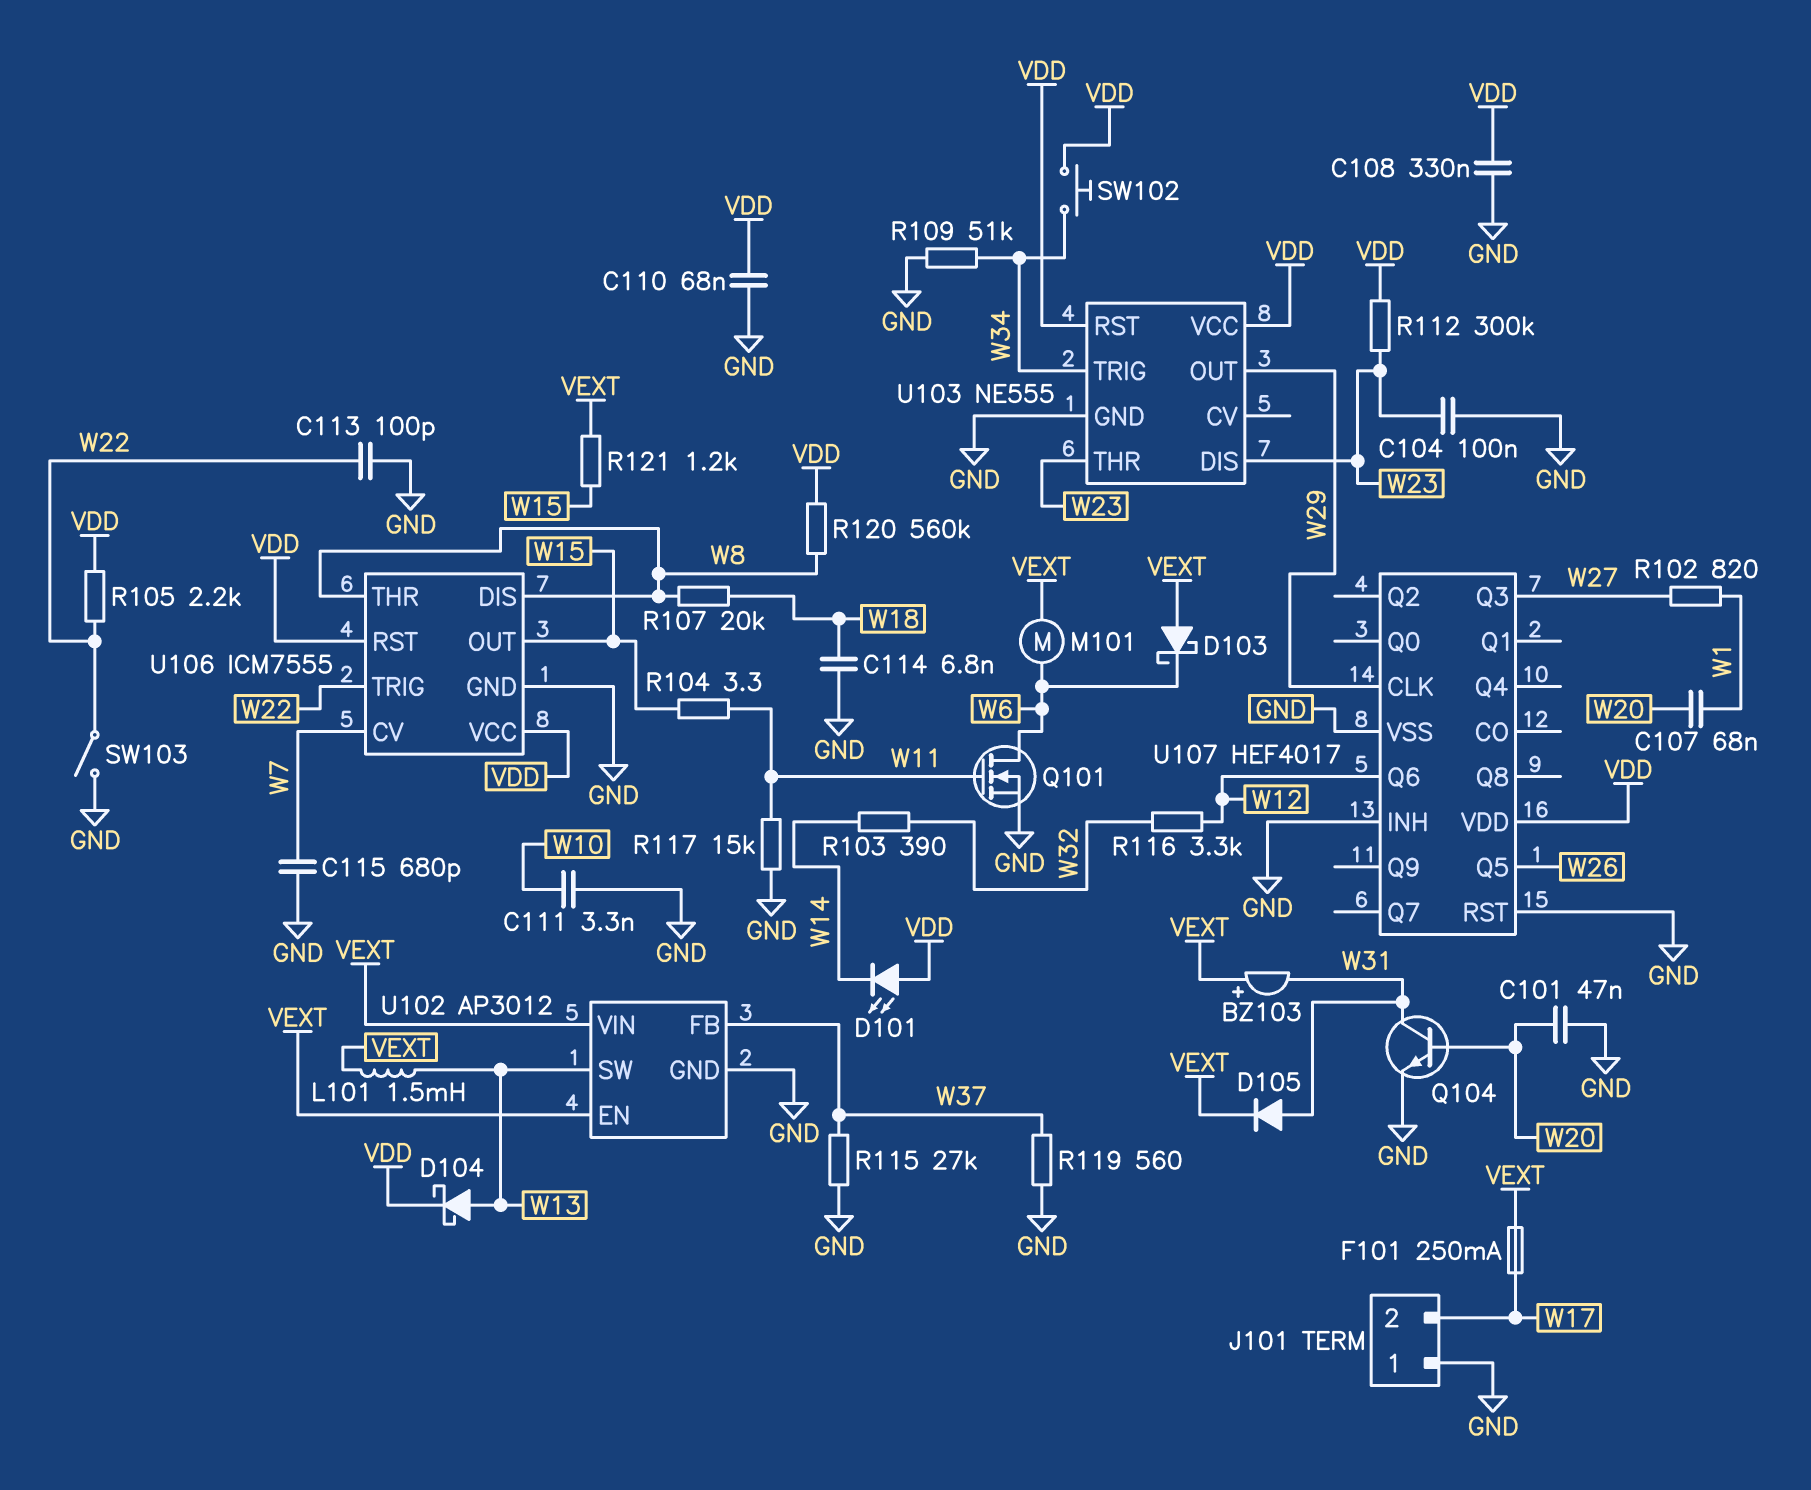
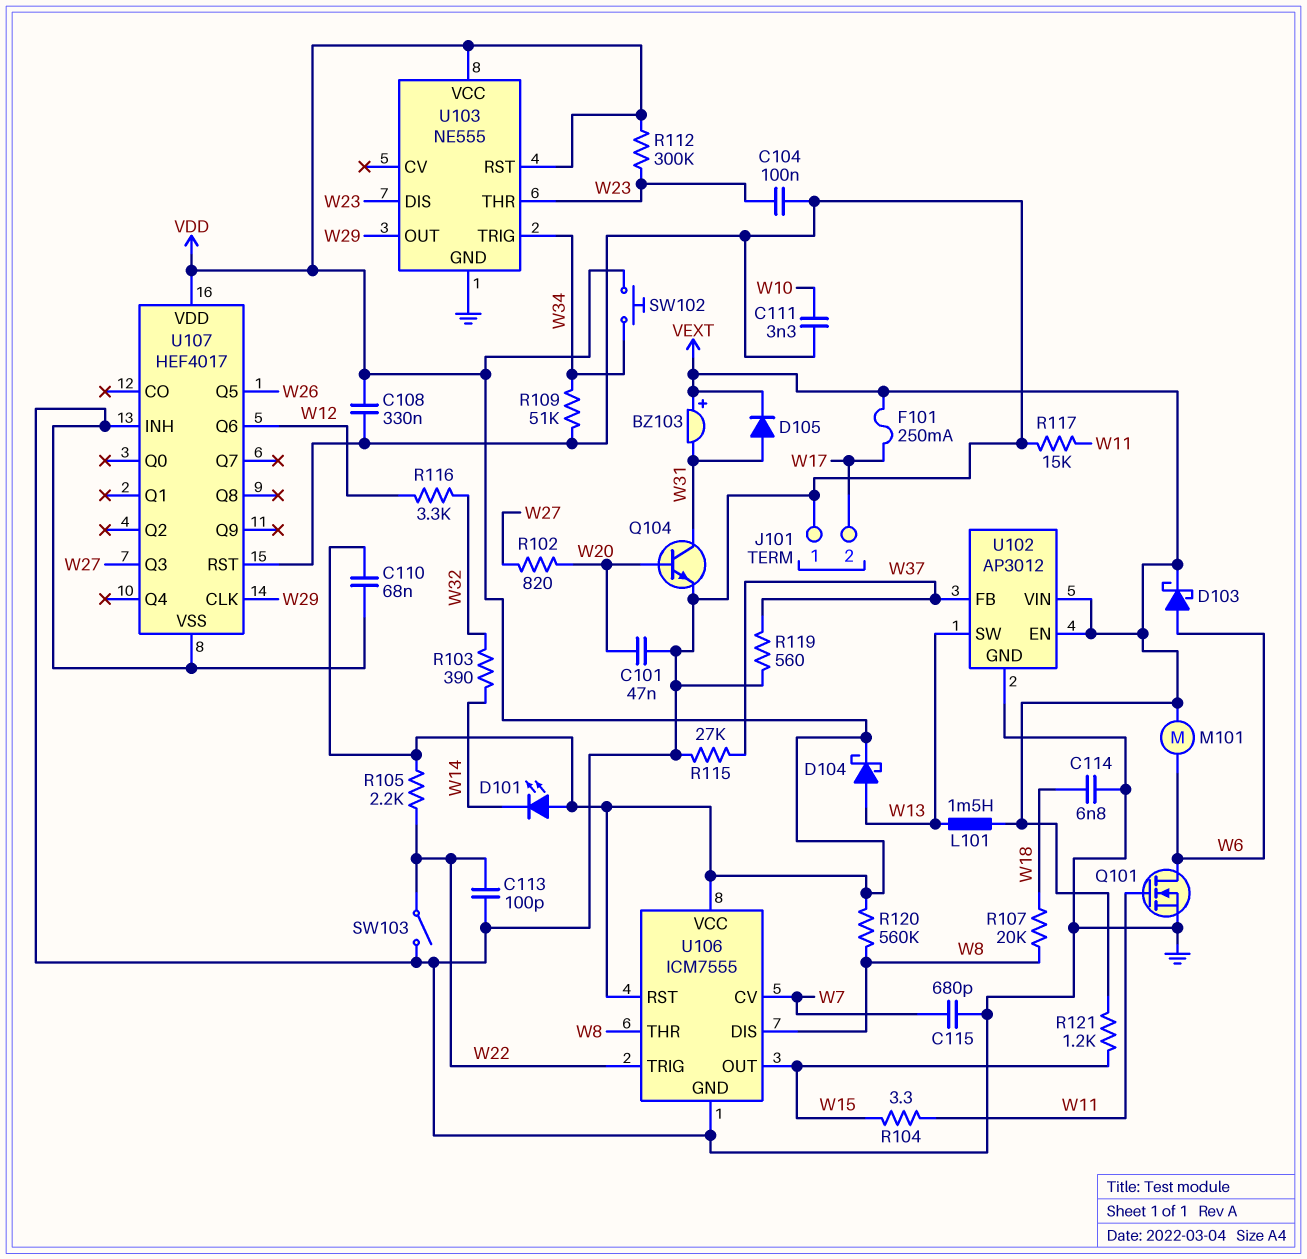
C107: 68nF (W1, W20) -> none
D103: schottky (A VEXT, K W6) -> schottky (A W6, K VEXT)
R102: 820 (W1, W27) -> 820 (W20, W27)

